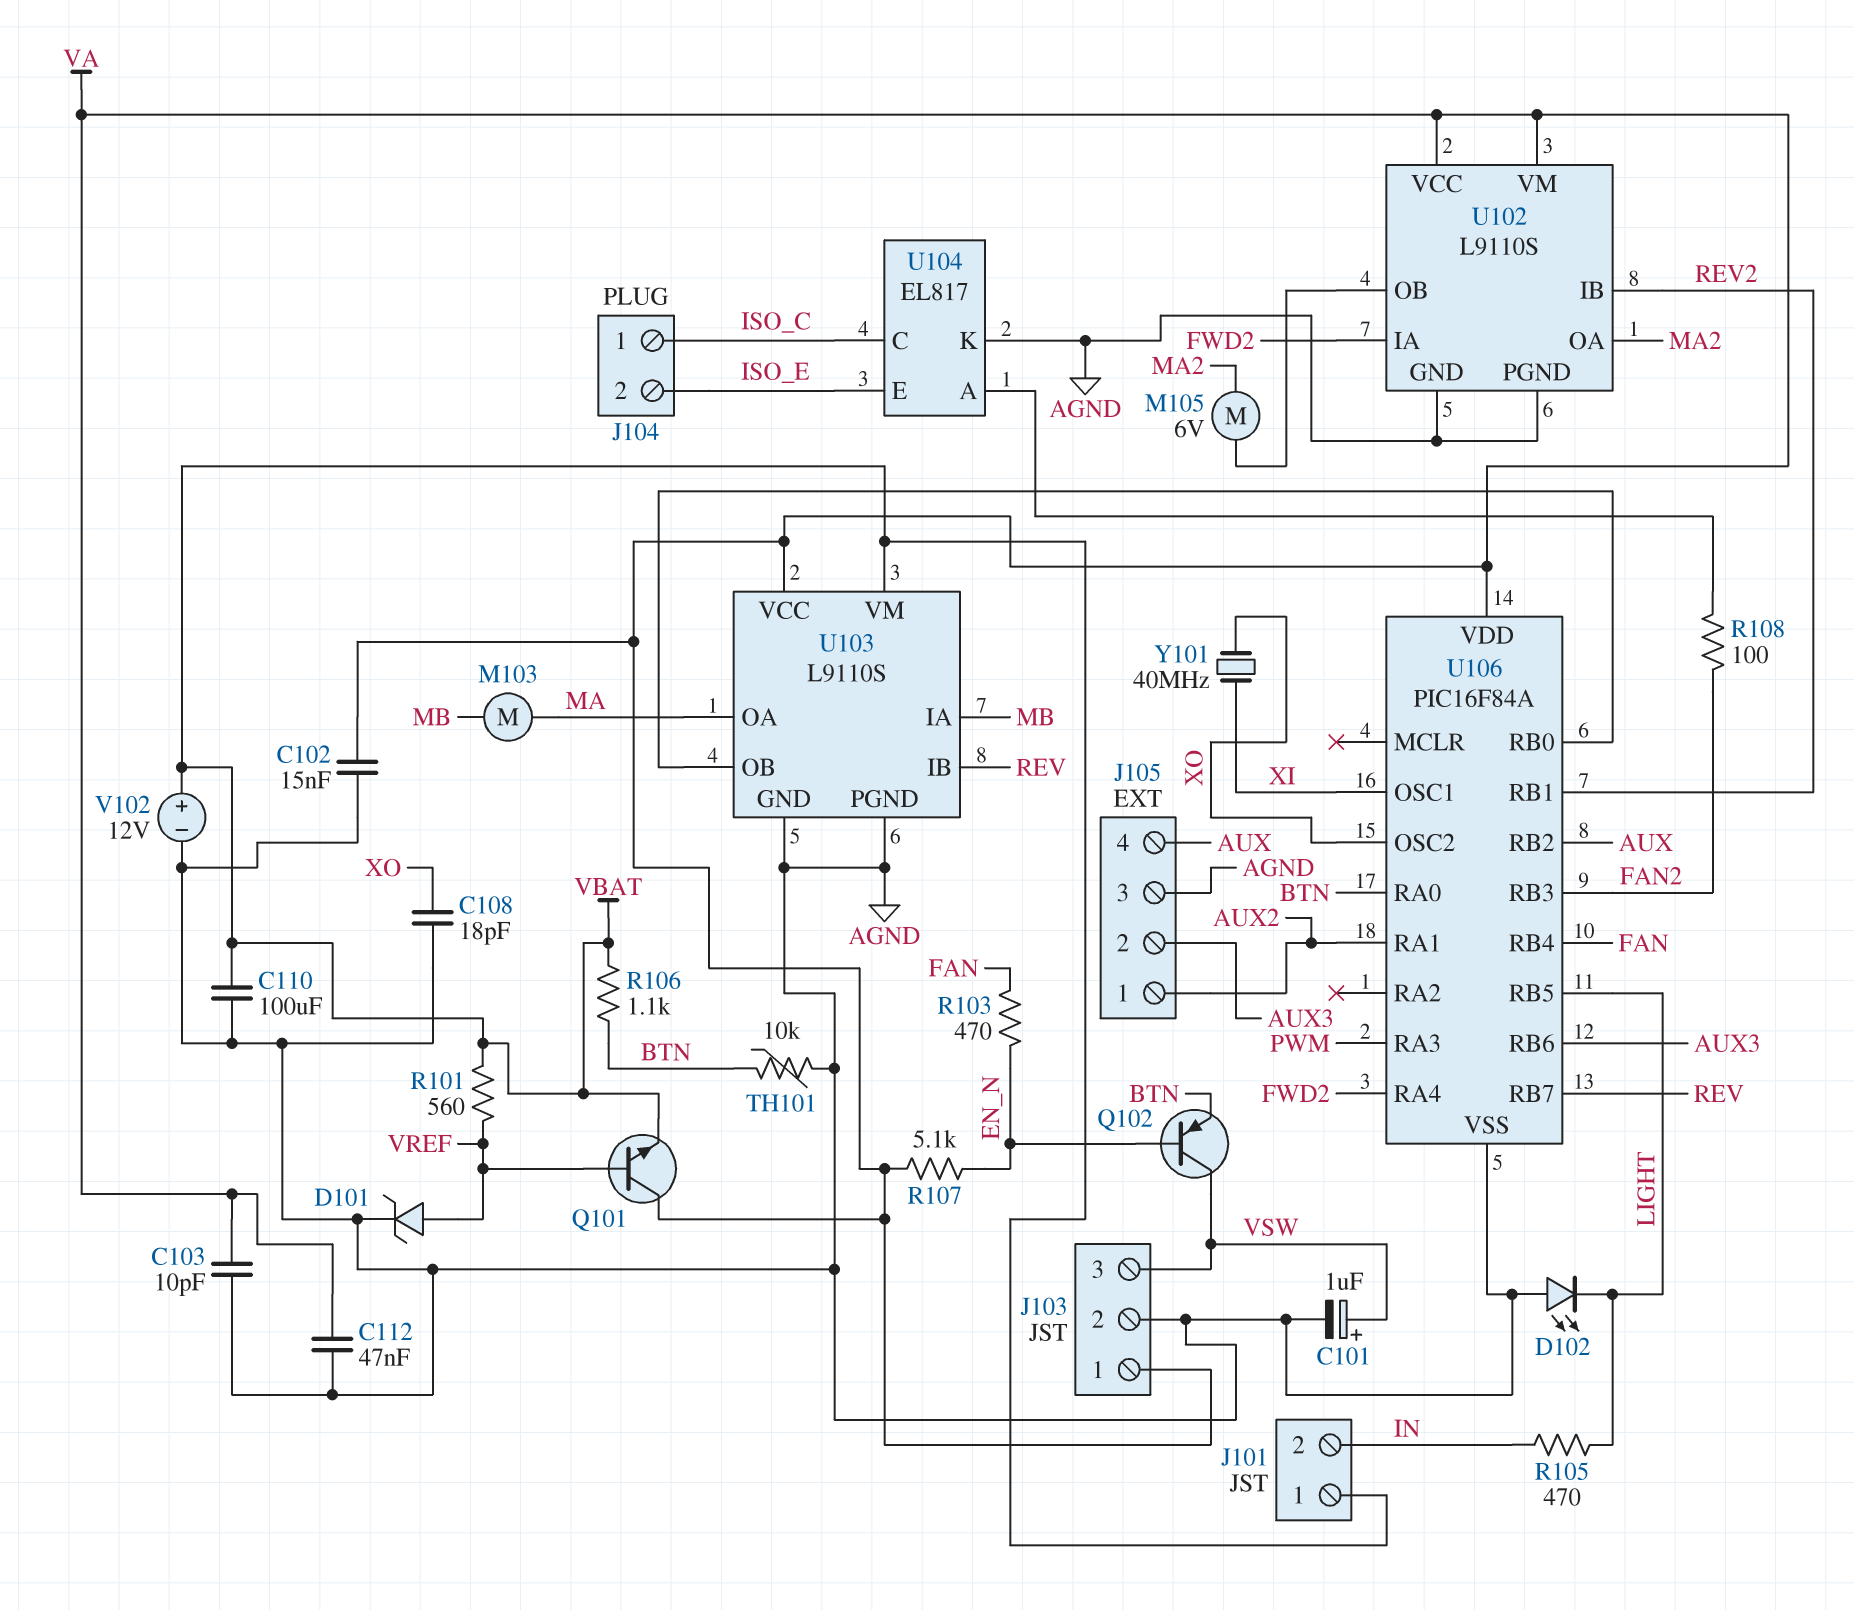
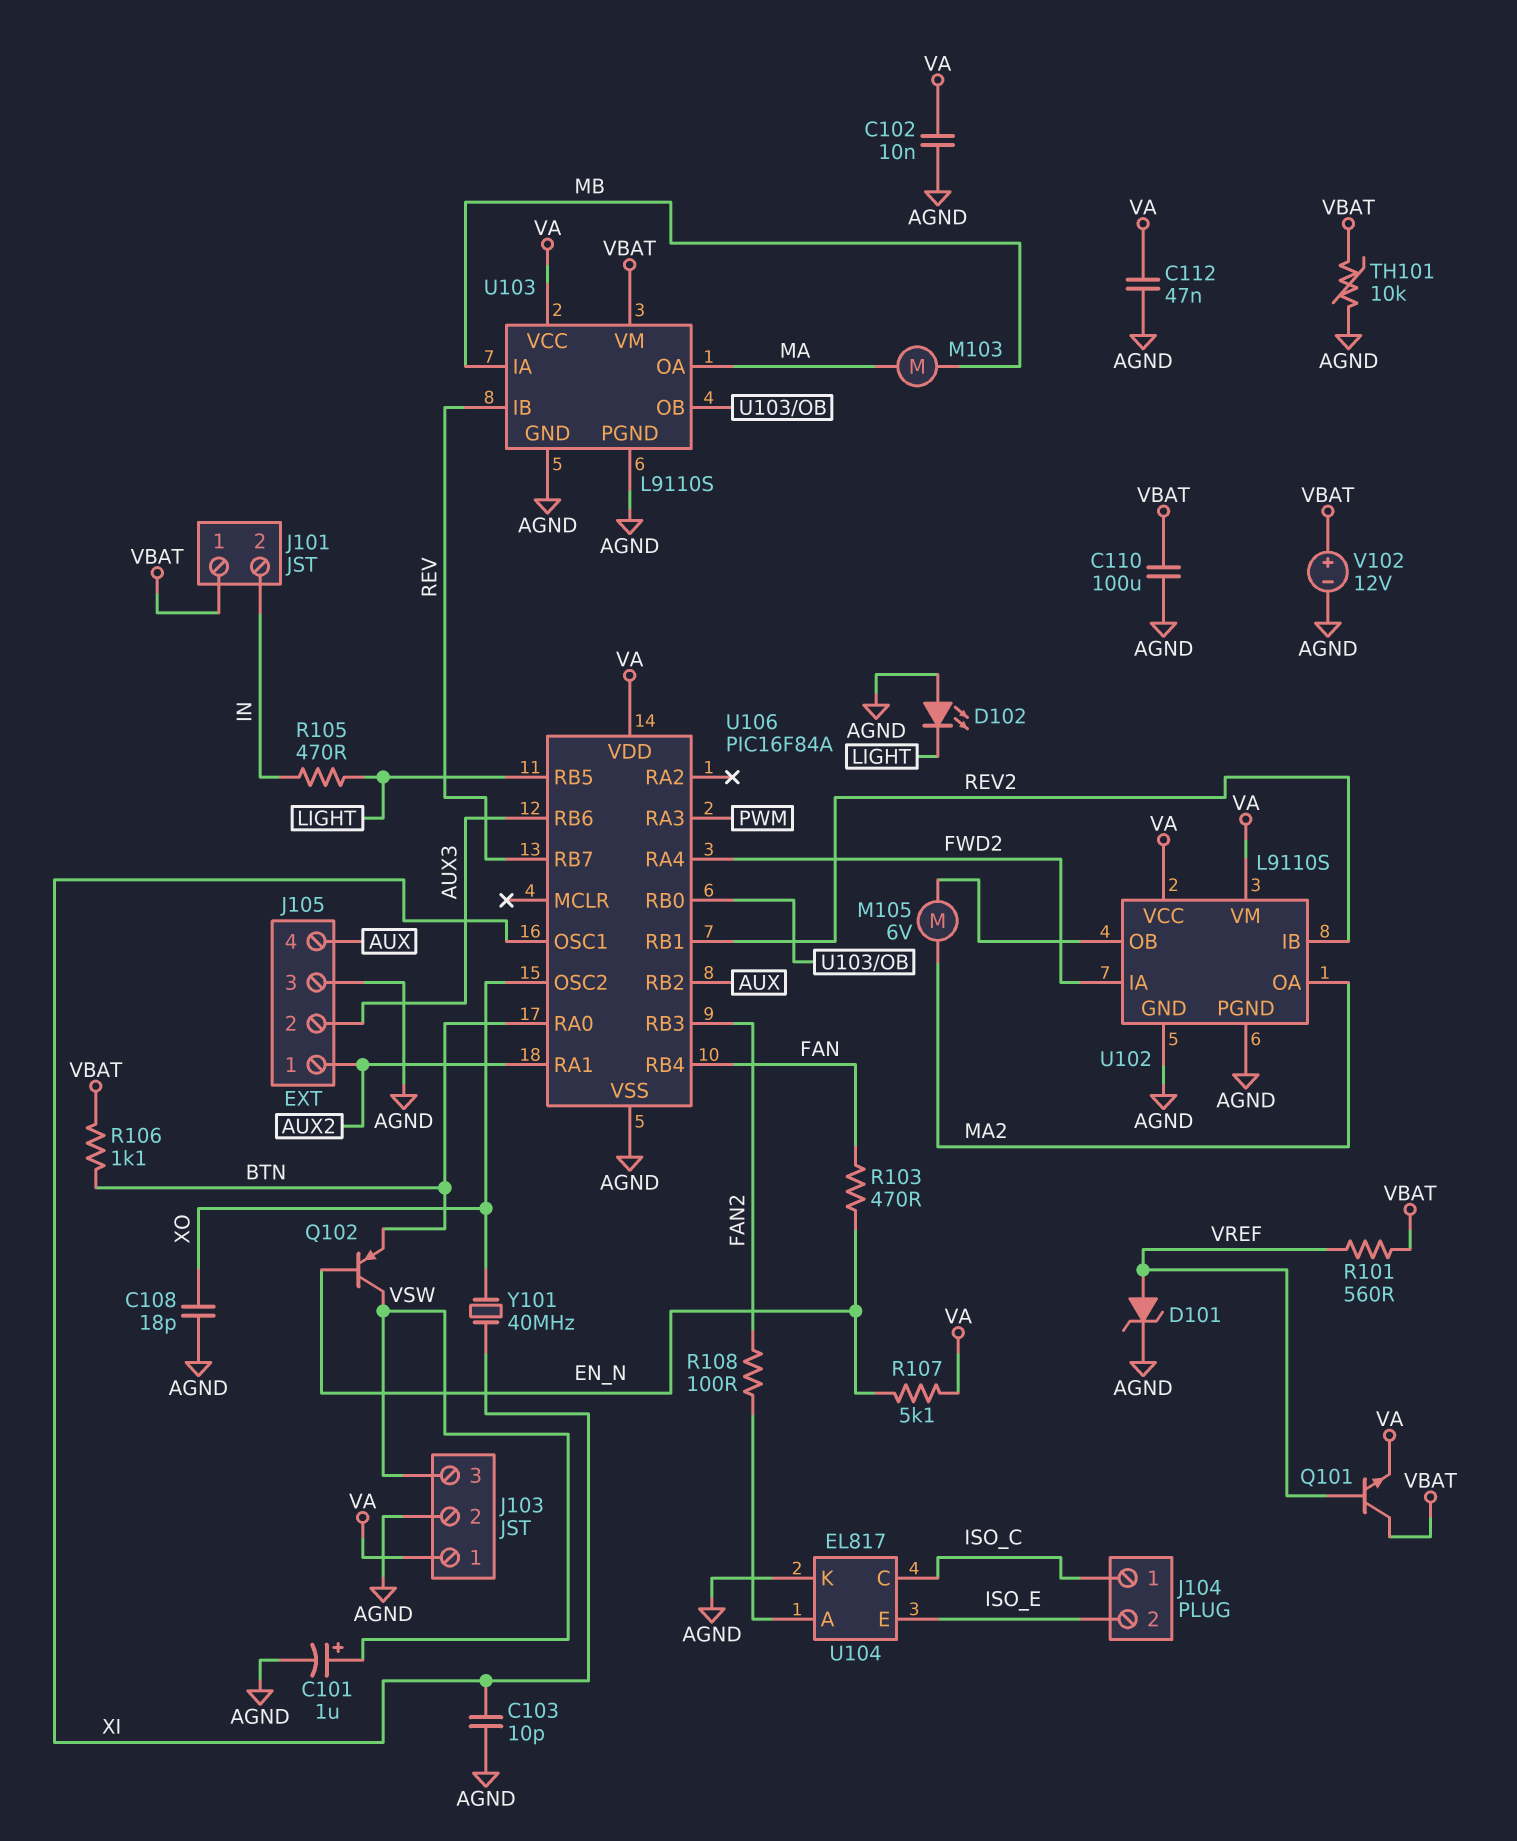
C102: 15nF (AGND, VA) -> 10nF (AGND, VA)
C103: 10pF (AGND, VA) -> 10pF (AGND, XI)
Q101: NPN (B VREF, C VA, E VBAT) -> NPN (B VREF, C VBAT, E VA)
TH101: 10k (AGND, BTN) -> 10k (AGND, VBAT)

